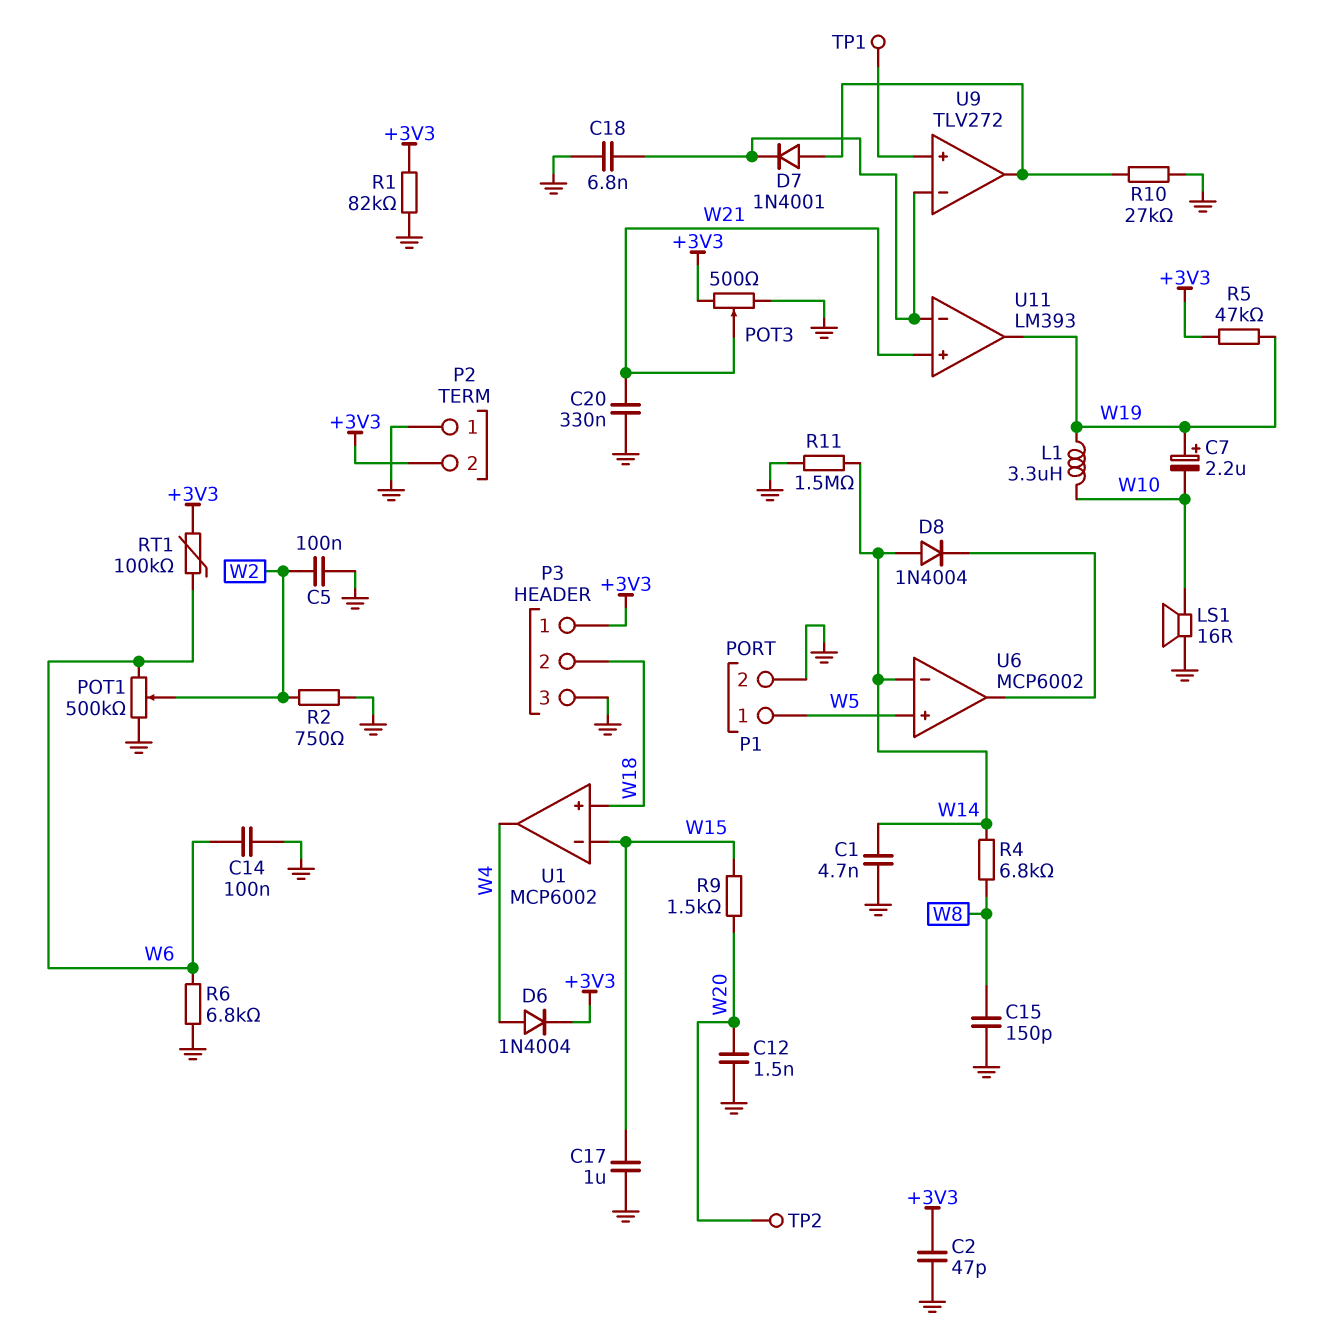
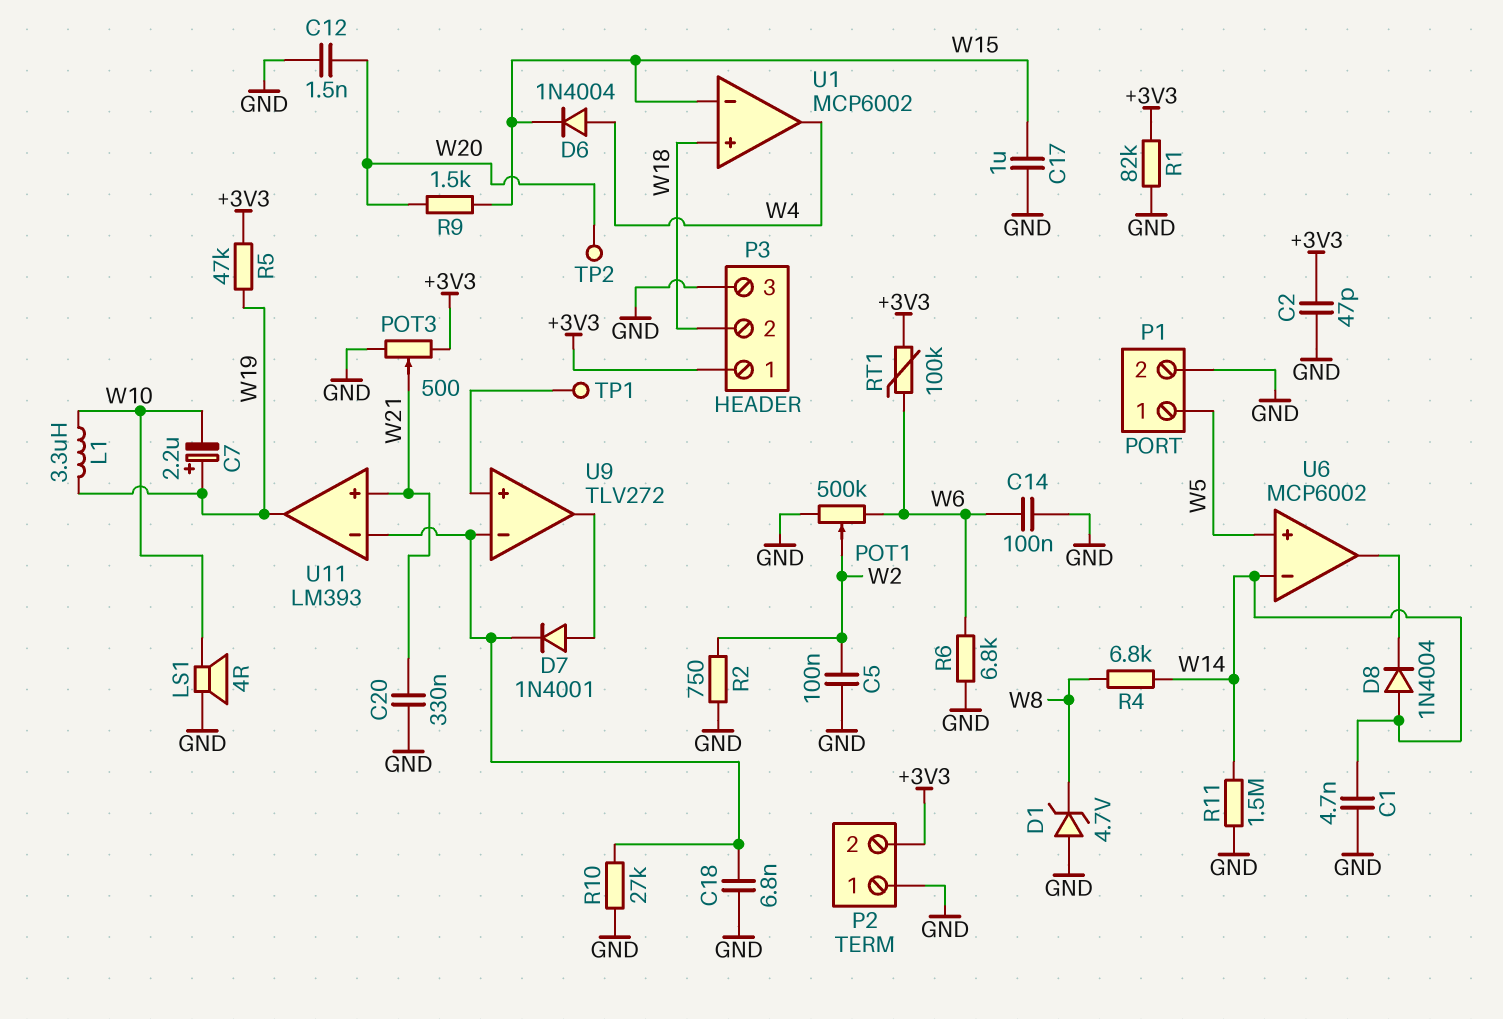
C15: 150pF (GND, W8) -> none
D1: none -> zener 4.7V (A GND, K W8)
D6: diode 1N4004 (A W4, K +3V3) -> diode 1N4004 (A W4, K W15)
LS1: speaker 16R (GND, W10) -> speaker 4R (GND, W10)
R10: 27k (GND, U9/out) -> 27k (GND, U9/in-)

